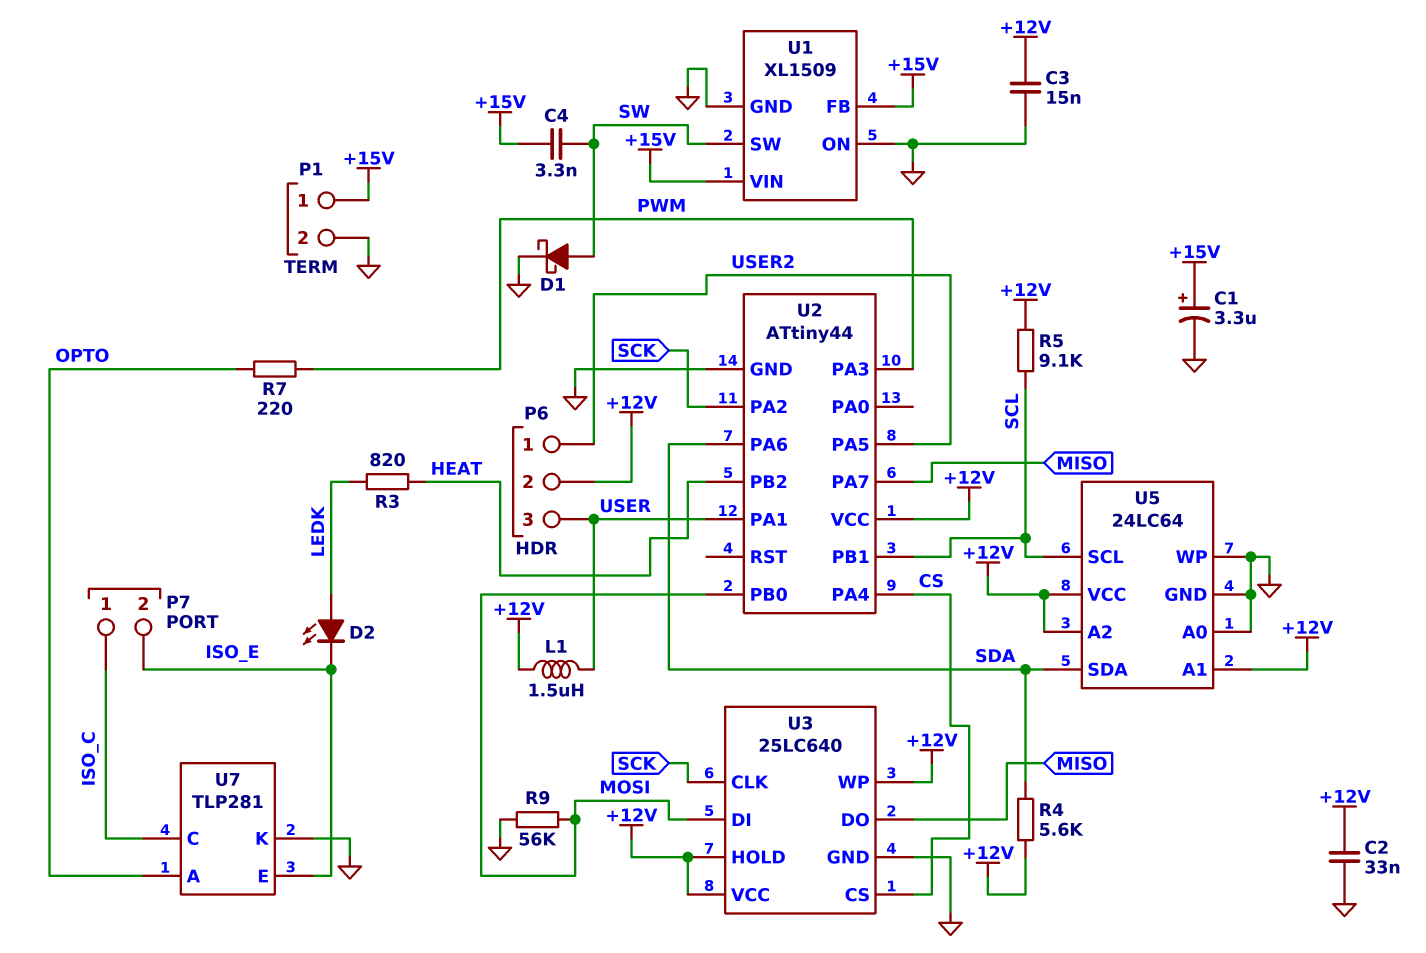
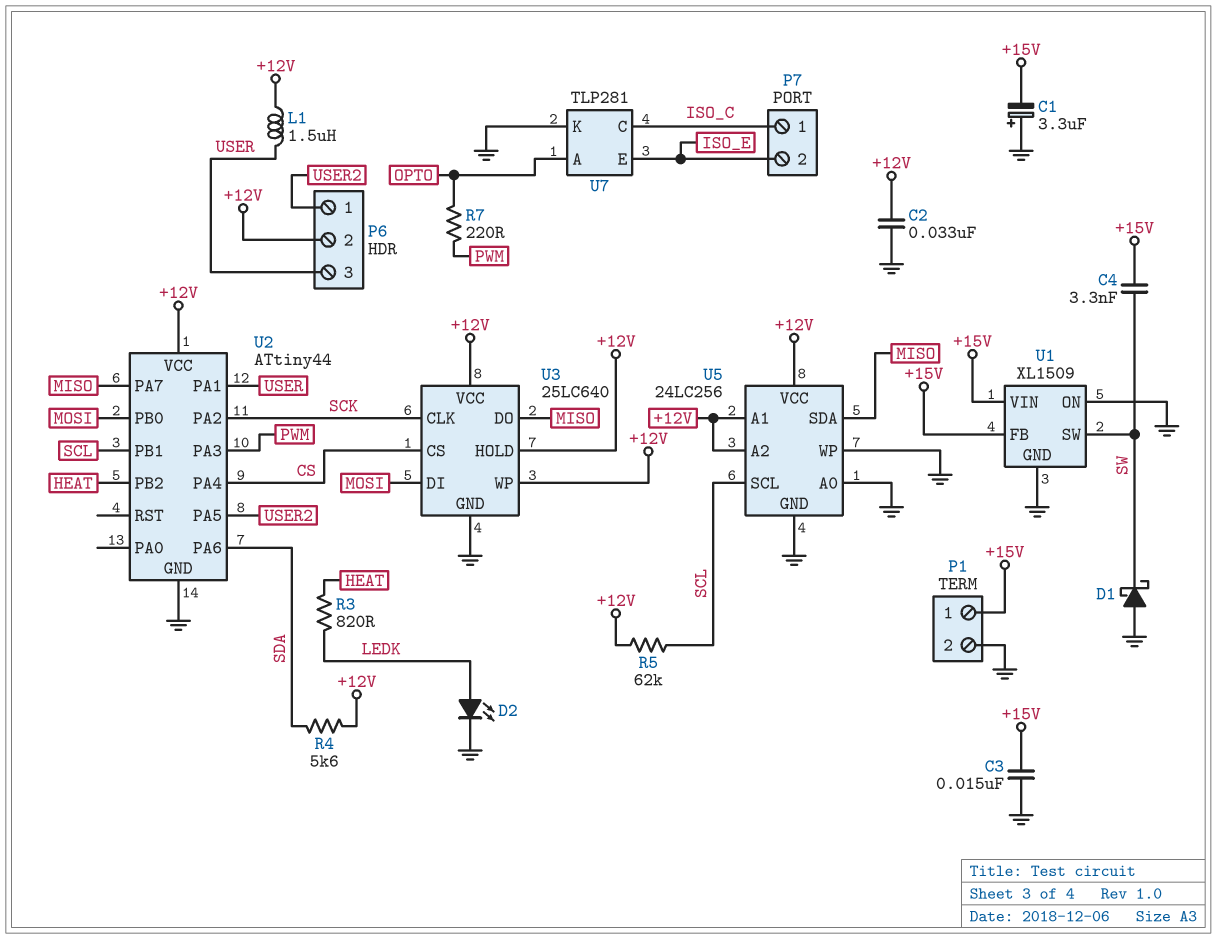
C1: 3.3uF (plus +15V, minus GND) -> 3.3uF (plus GND, minus +15V)
C3: 15nF (+12V, GND) -> 15nF (+15V, GND)
D1: schottky (A SW, K GND) -> schottky (A GND, K SW)
D2: LED (A LEDK, K ISO_E) -> LED (A LEDK, K GND)
R5: 9.1k (+12V, SCL) -> 62k (+12V, SCL)
R9: 56k (GND, MOSI) -> none
U5: 24LC64 -> 24LC256
U5 pin SDA: SDA -> MISO

